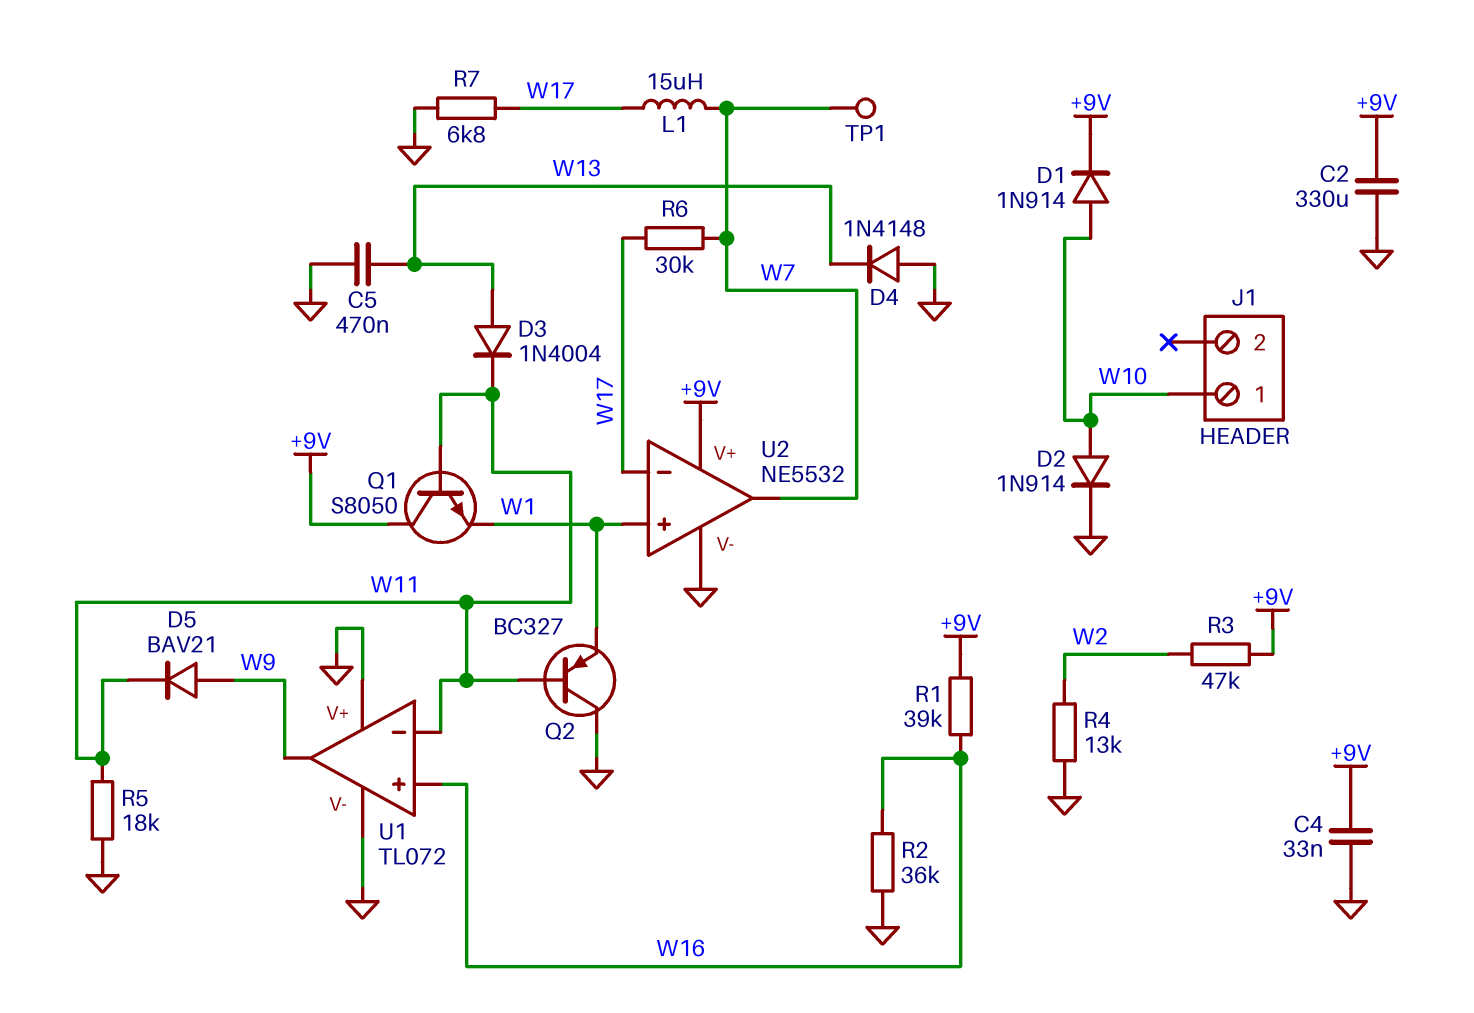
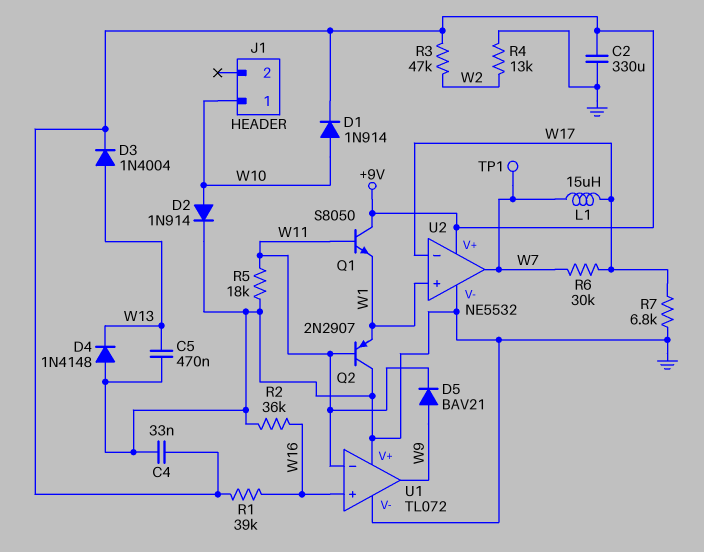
D3: diode 1N4004 (A W13, K W11) -> diode 1N4004 (A W13, K +9V)
Q2: PNP BC327 (B W11, C GND, E W1) -> PNP 2N2907 (B W11, C GND, E W1)

